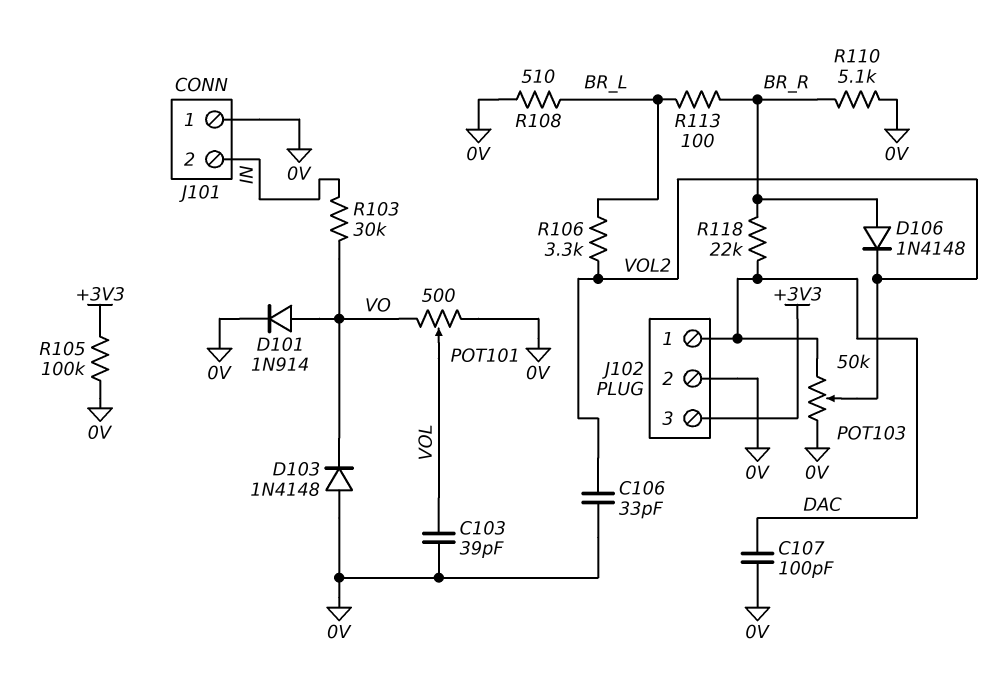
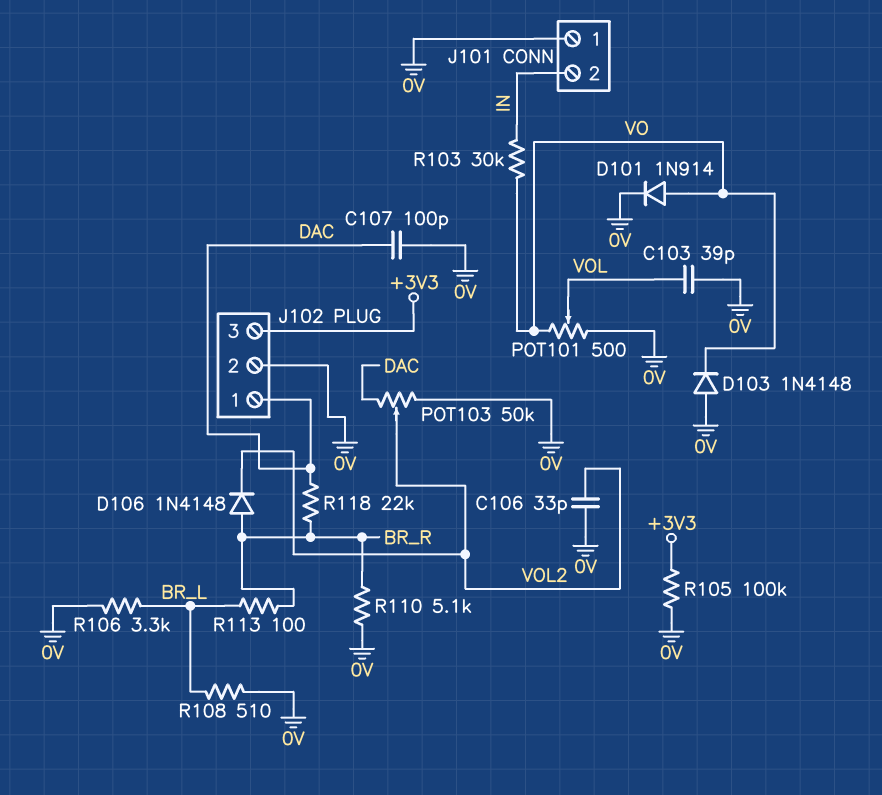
R106: 3.3k (BR_L, VOL2) -> 3.3k (0V, BR_L)

